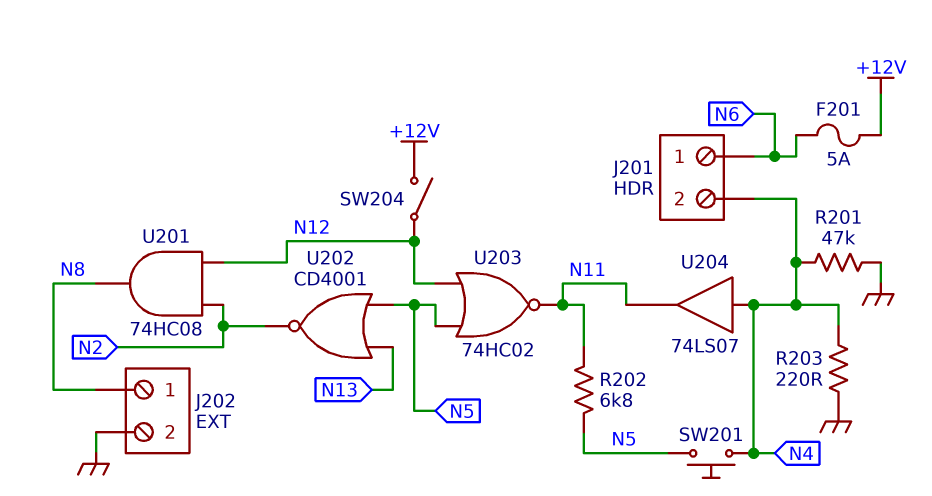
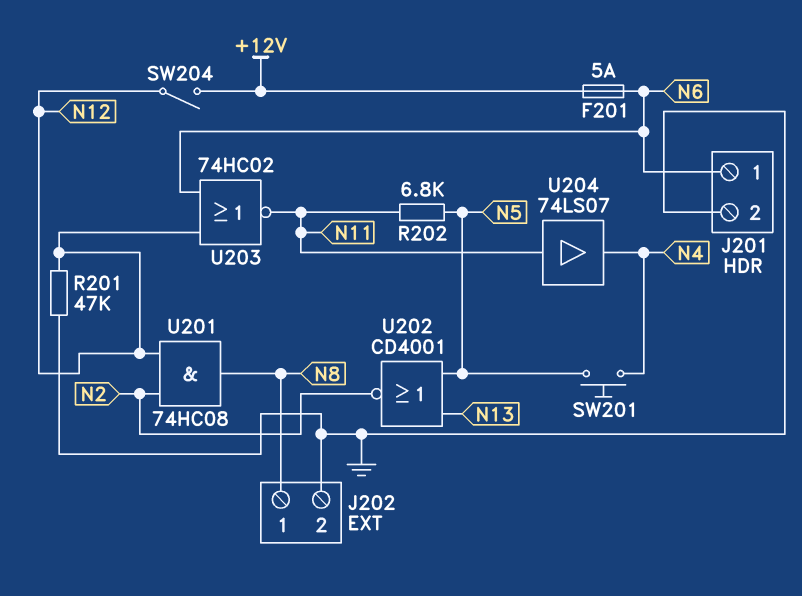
J201 pin 2: N4 -> GND
R201: 47k (GND, N4) -> 47k (GND, N12)
R203: 220 (GND, N4) -> none
U203: NOR 74HC02 (in N5, in N12, out N11) -> NOR 74HC02 (in N6, in N12, out N11)
U204: buffer 74LS07 (in N4, out N11) -> buffer 74LS07 (in N11, out N4)

